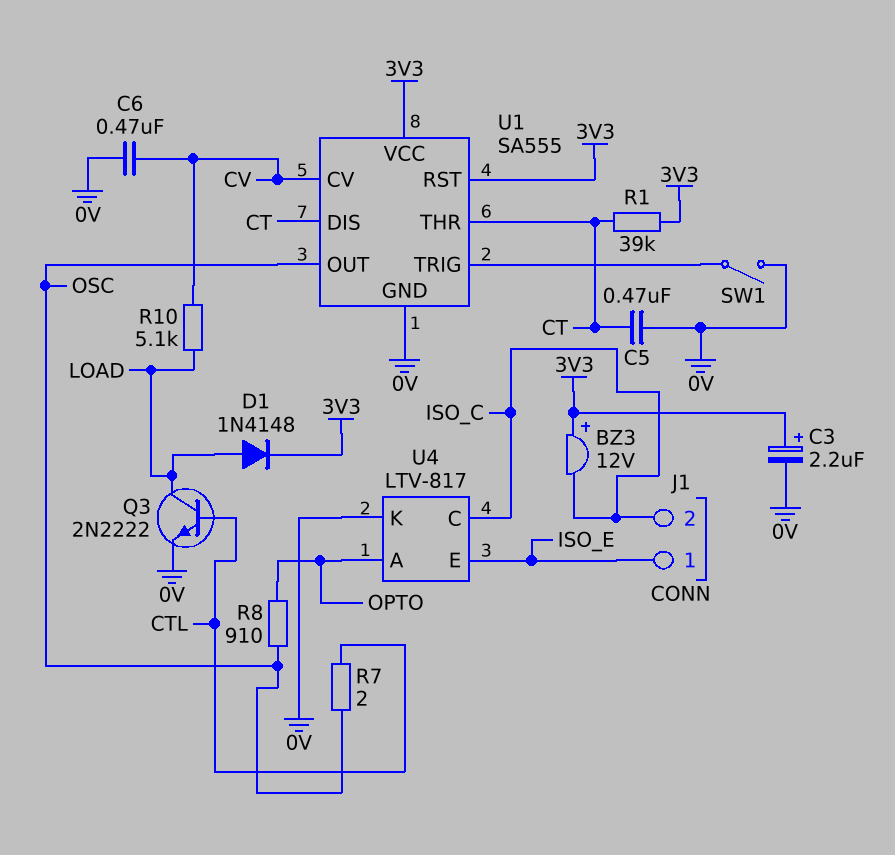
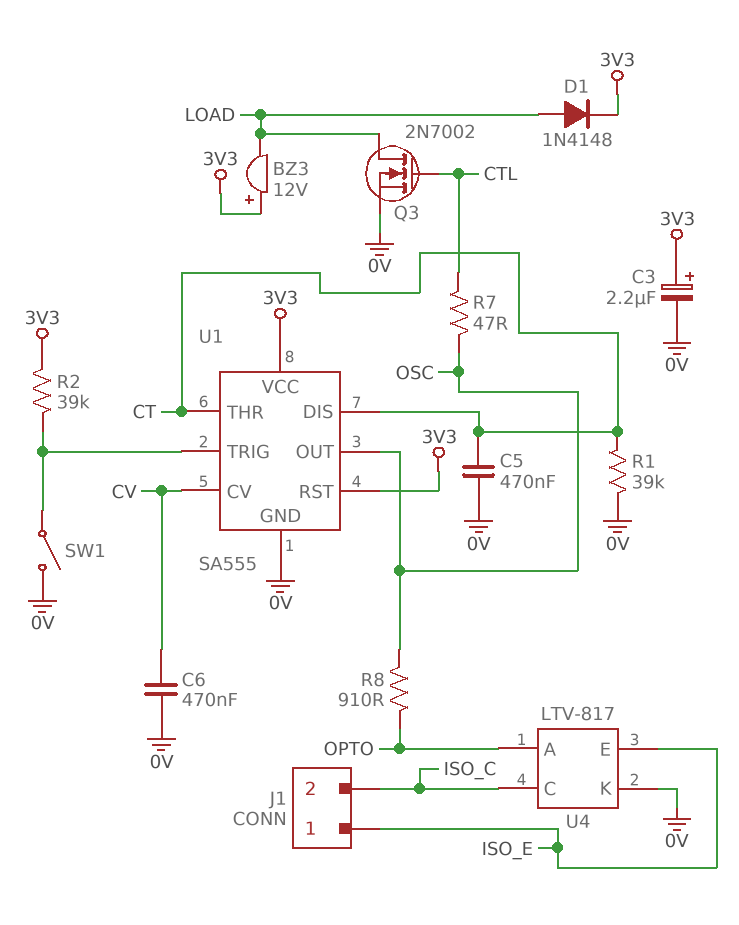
BZ3: buzzer 12V (plus 3V3, minus ISO_C) -> buzzer 12V (plus 3V3, minus LOAD)
Q3: NPN 2N2222 (B CTL, C LOAD, E 0V) -> NMOS 2N7002 (G CTL, D LOAD, S 0V)
R1: 39k (3V3, CT) -> 39k (0V, CT)
R2: none -> 39k (3V3, U1/TRIG)
R7: 2 (CTL, OSC) -> 47 (CTL, OSC)
R10: 5.1k (CV, LOAD) -> none

